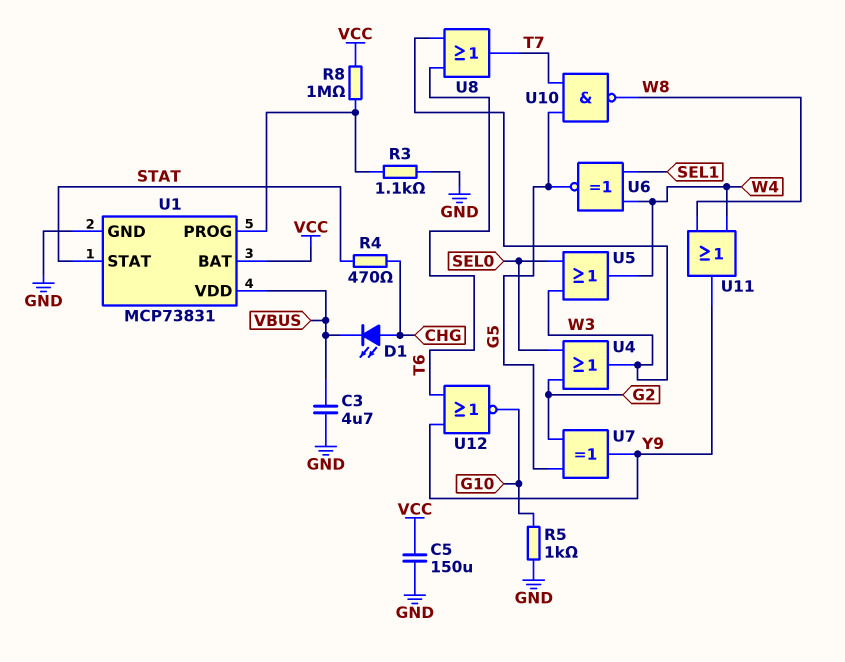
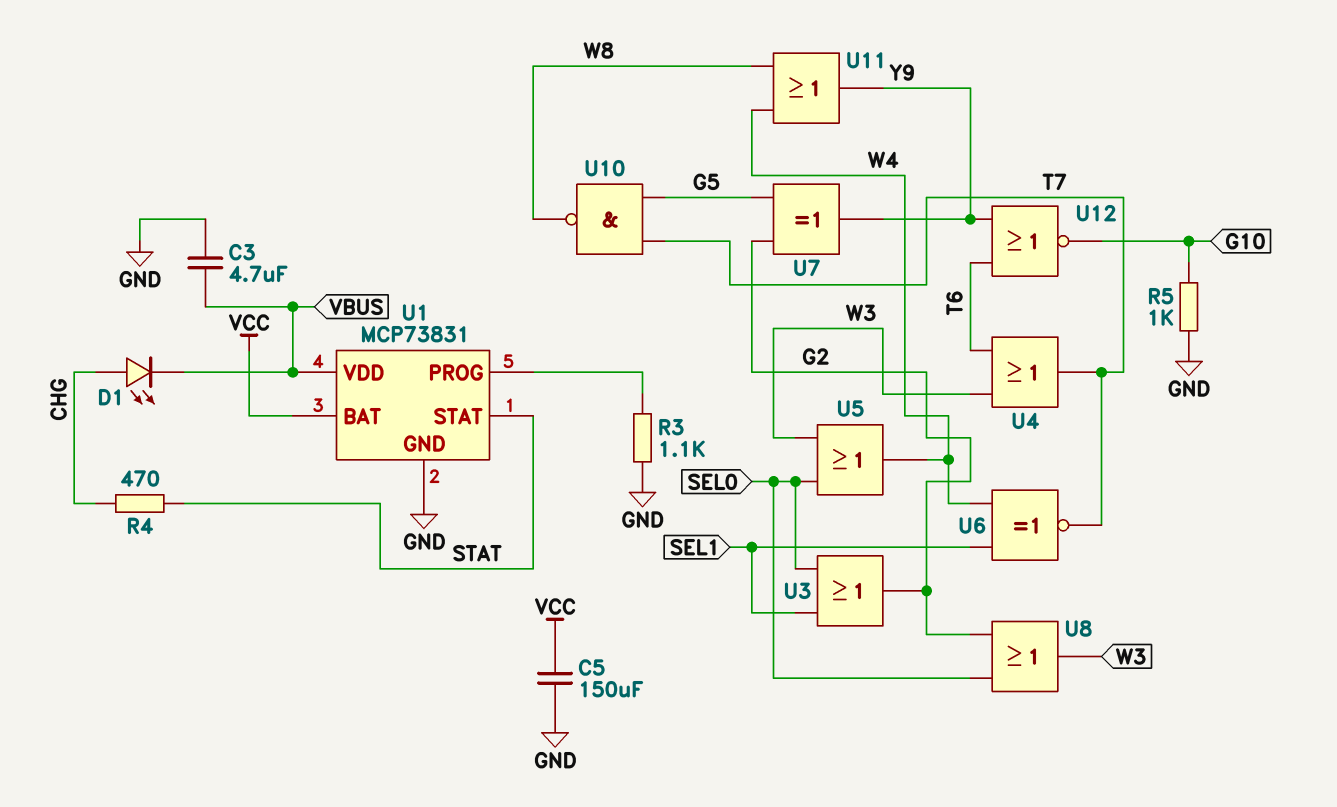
R8: 1M (U1/PROG, VCC) -> none
U3: none -> OR (in SEL0, in SEL1, out G2)
U4: OR (in G2, in SEL0, out W3) -> OR (in T6, in W3, out T7)
U6: XNOR (in SEL1, in W4, out G5) -> XNOR (in SEL1, in W4, out T7)
U8: OR (in T6, in W3, out T7) -> OR (in G2, in SEL0, out W3)

